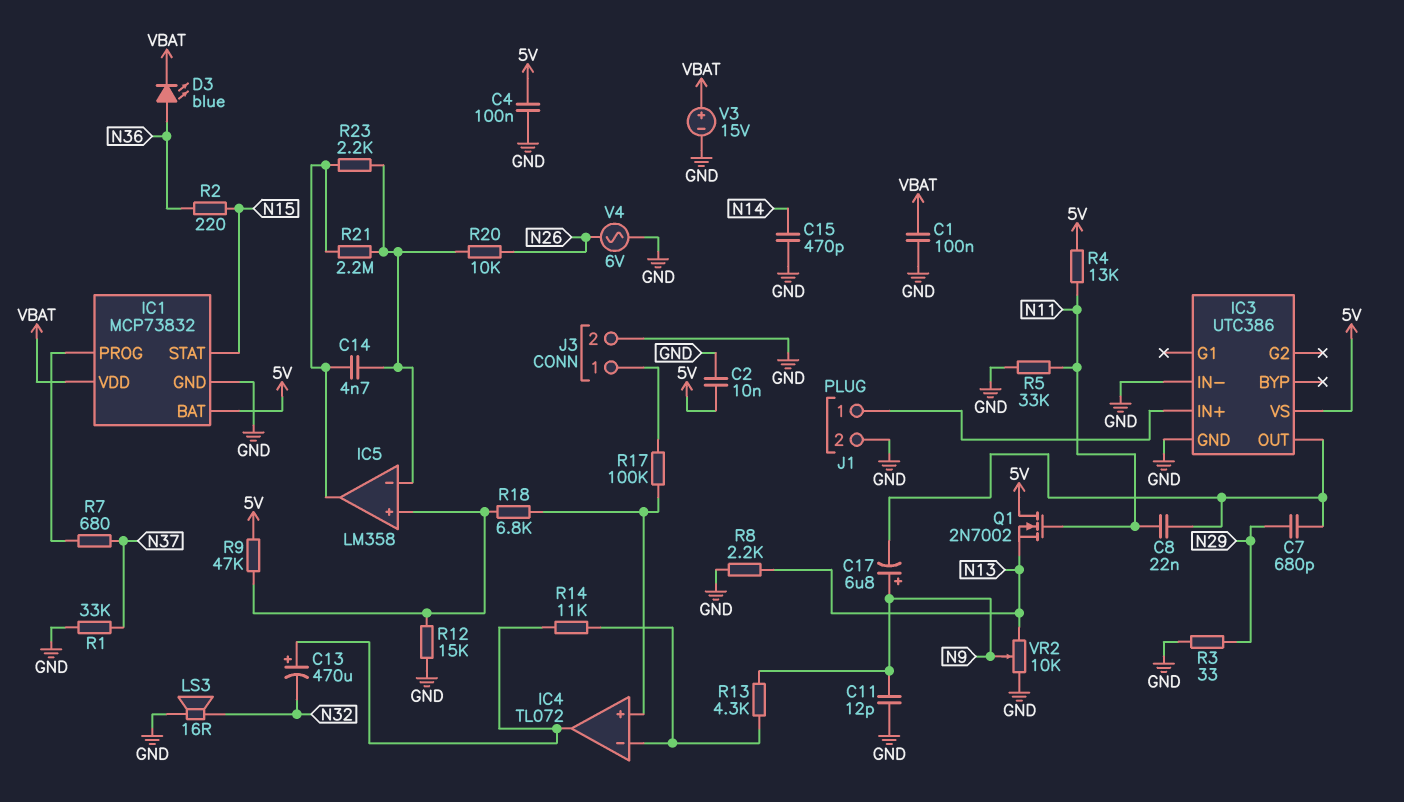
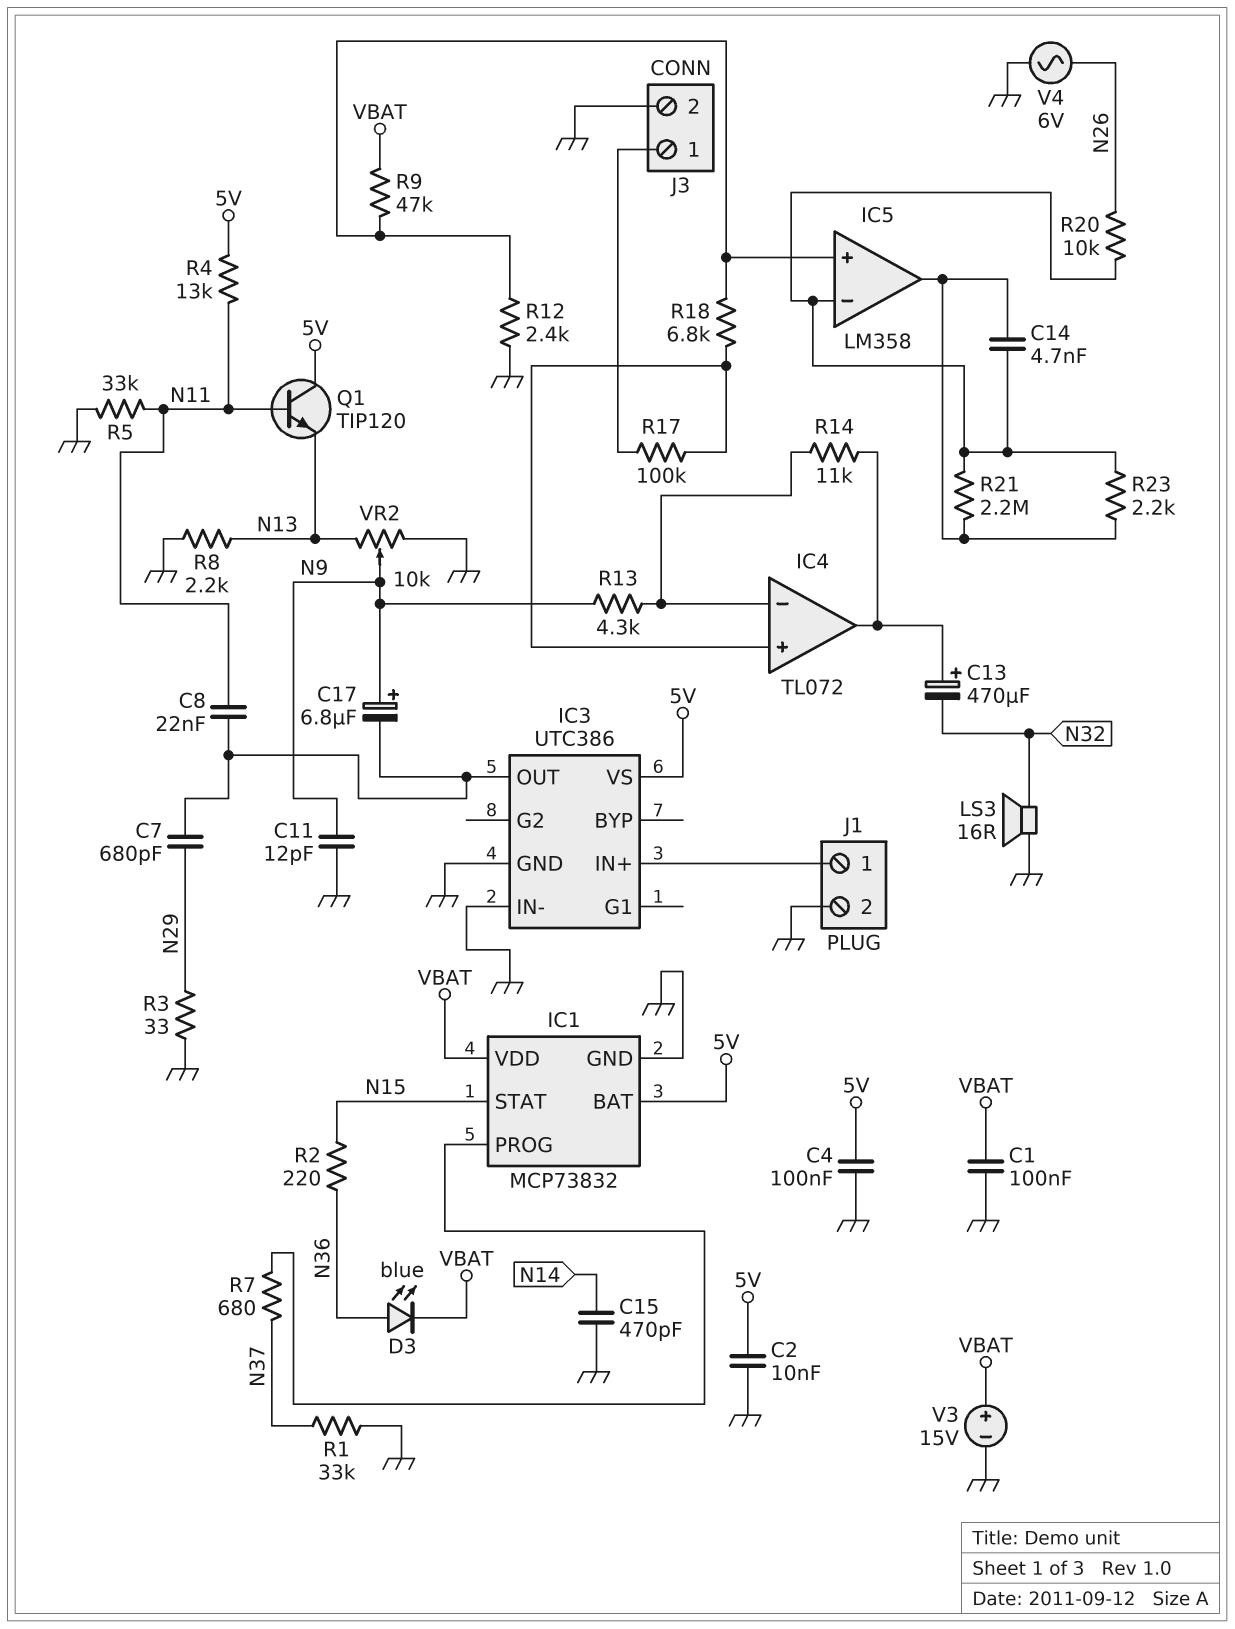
Q1: NMOS 2N7002 (G N11, D 5V, S N13) -> NPN TIP120 (B N11, C 5V, E N13)
R9: 47k (5V, IC5/in+) -> 47k (IC5/in+, VBAT)
R12: 15k (GND, IC5/in+) -> 2.4k (GND, IC5/in+)

